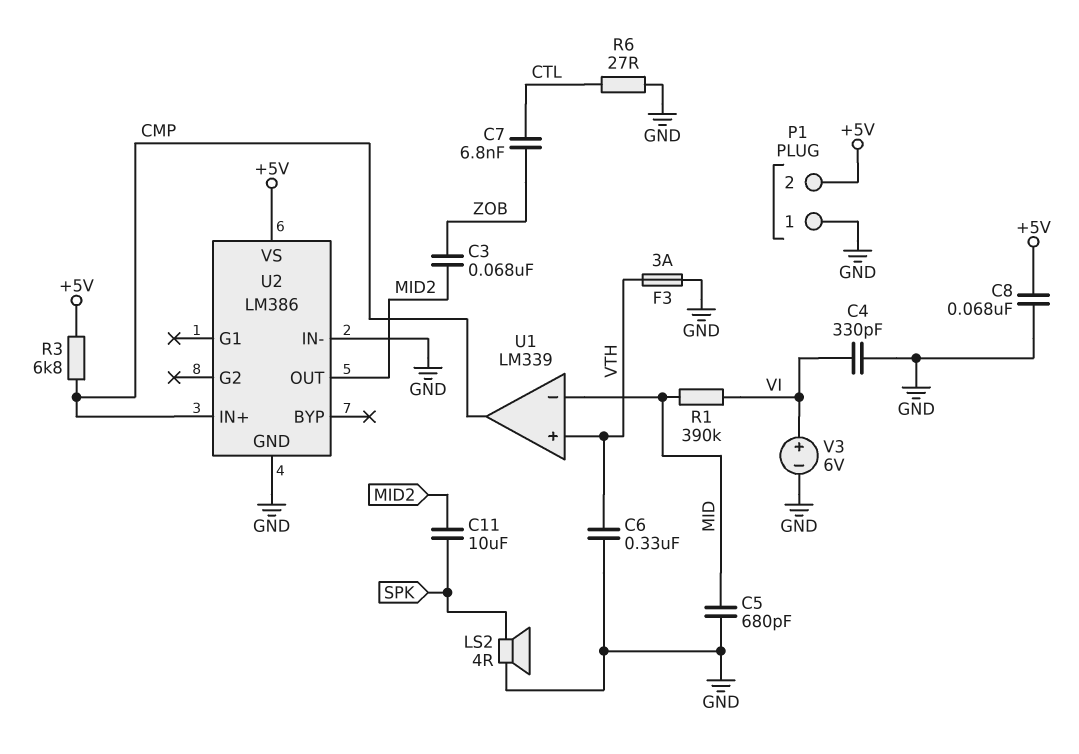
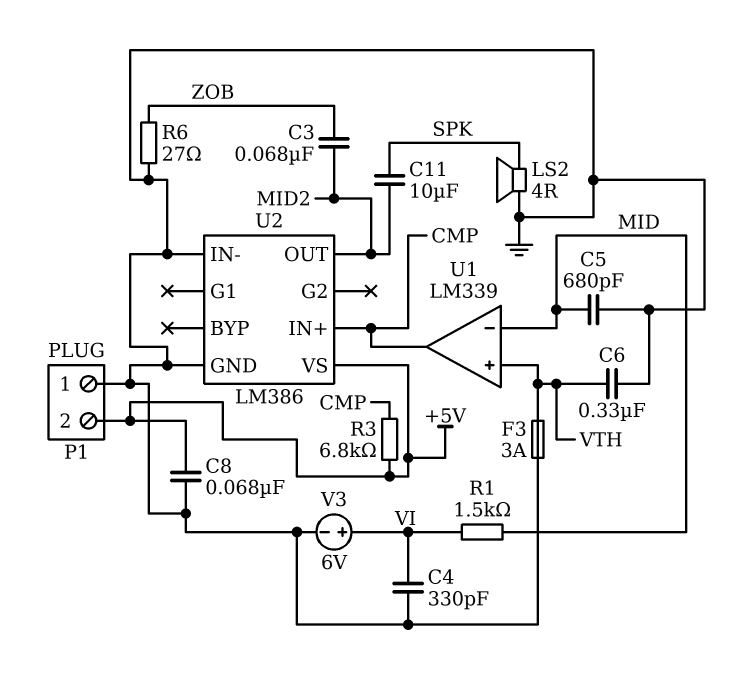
C7: 6.8nF (CTL, ZOB) -> none
R1: 390k (MID, VI) -> 1.5k (MID, VI)
R6: 27 (CTL, GND) -> 27 (GND, ZOB)

